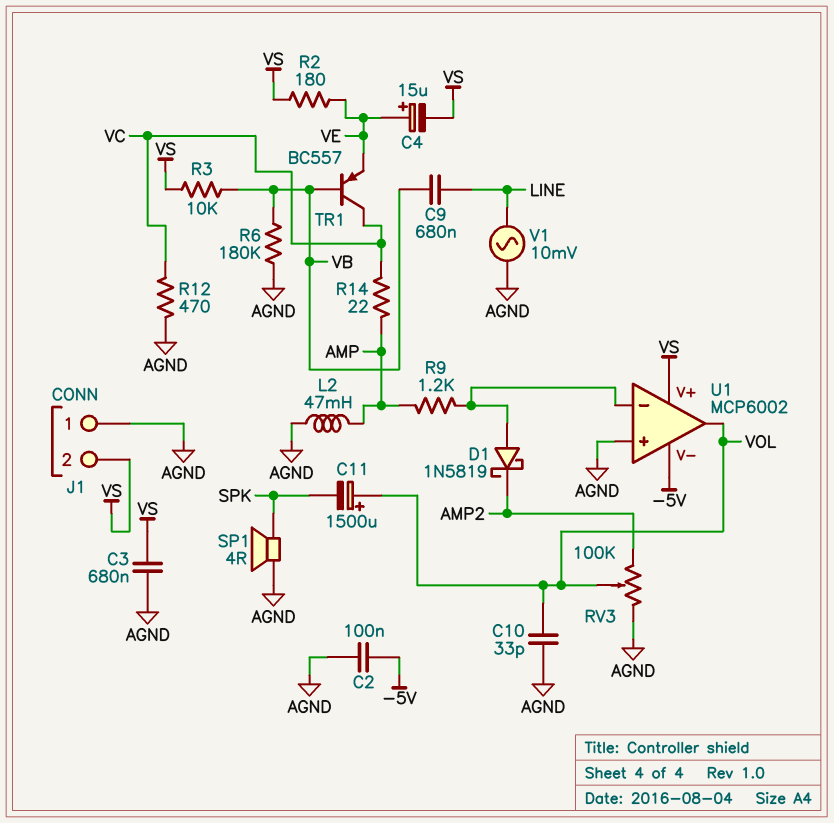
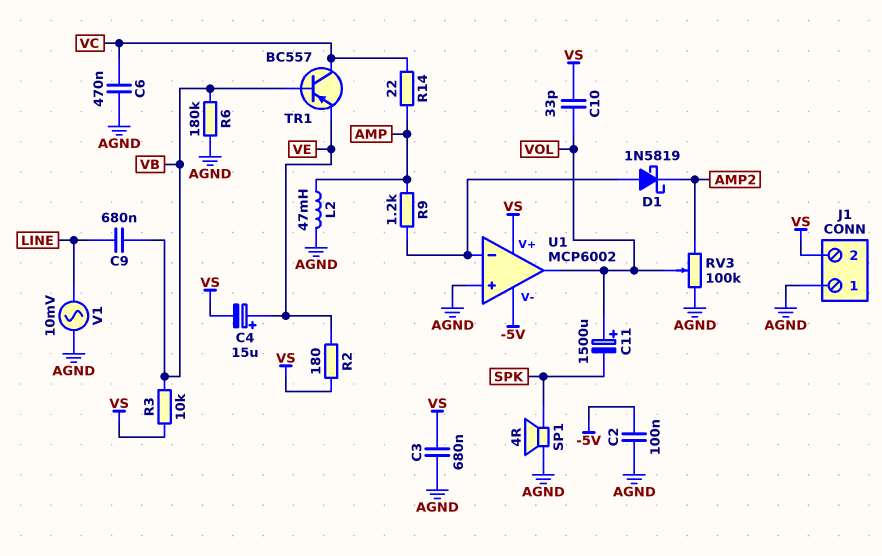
C6: none -> 470nF (AGND, VC)
C10: 33pF (AGND, VOL) -> 33pF (VOL, VS)
R12: 470 (AGND, VC) -> none

